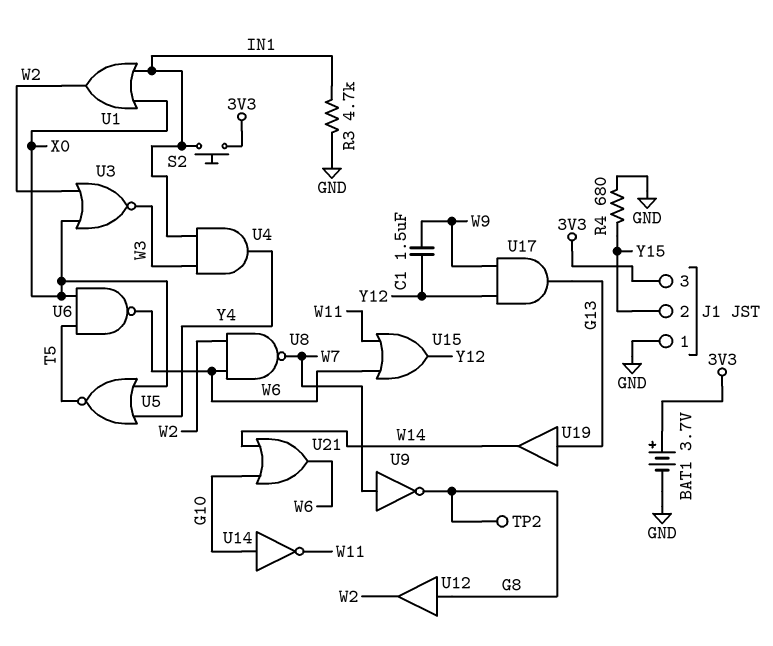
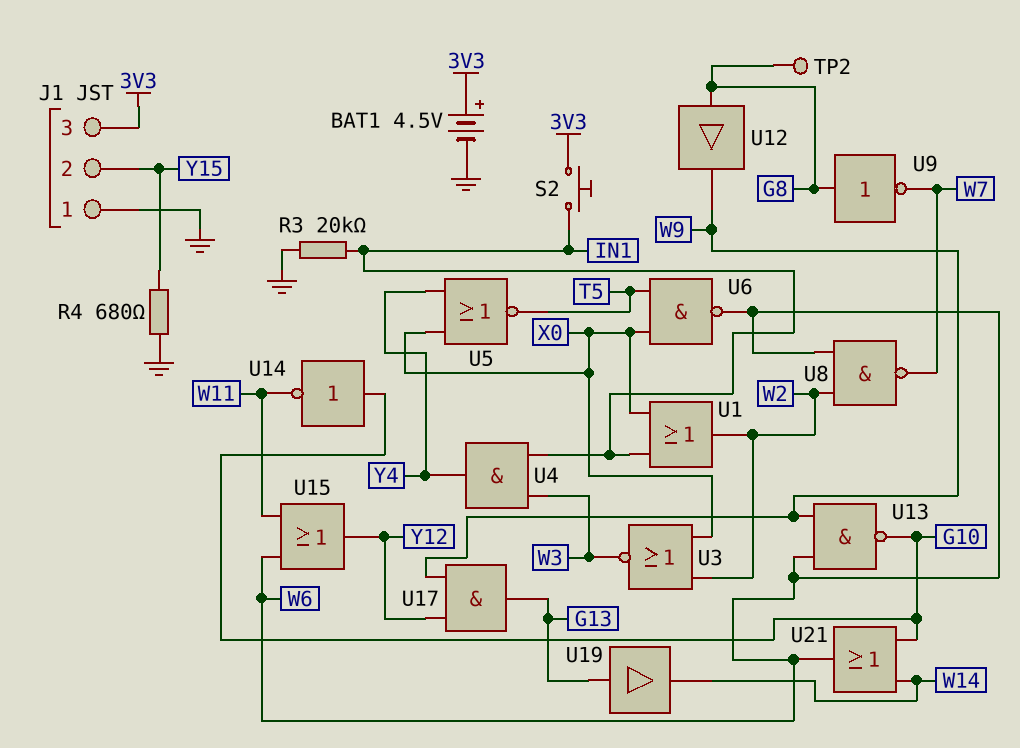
BAT1: 3.7V (plus 3V3, minus GND) -> 4.5V (plus 3V3, minus GND)
C1: 1.5uF (W9, Y12) -> none
R3: 4.7k (GND, IN1) -> 20k (GND, IN1)
U9: NOT (in W7, out G8) -> NOT (in G8, out W7)
U12: buffer (in G8, out W2) -> buffer (in G8, out W9)
U13: none -> NAND (in W6, in W9, out G10)

